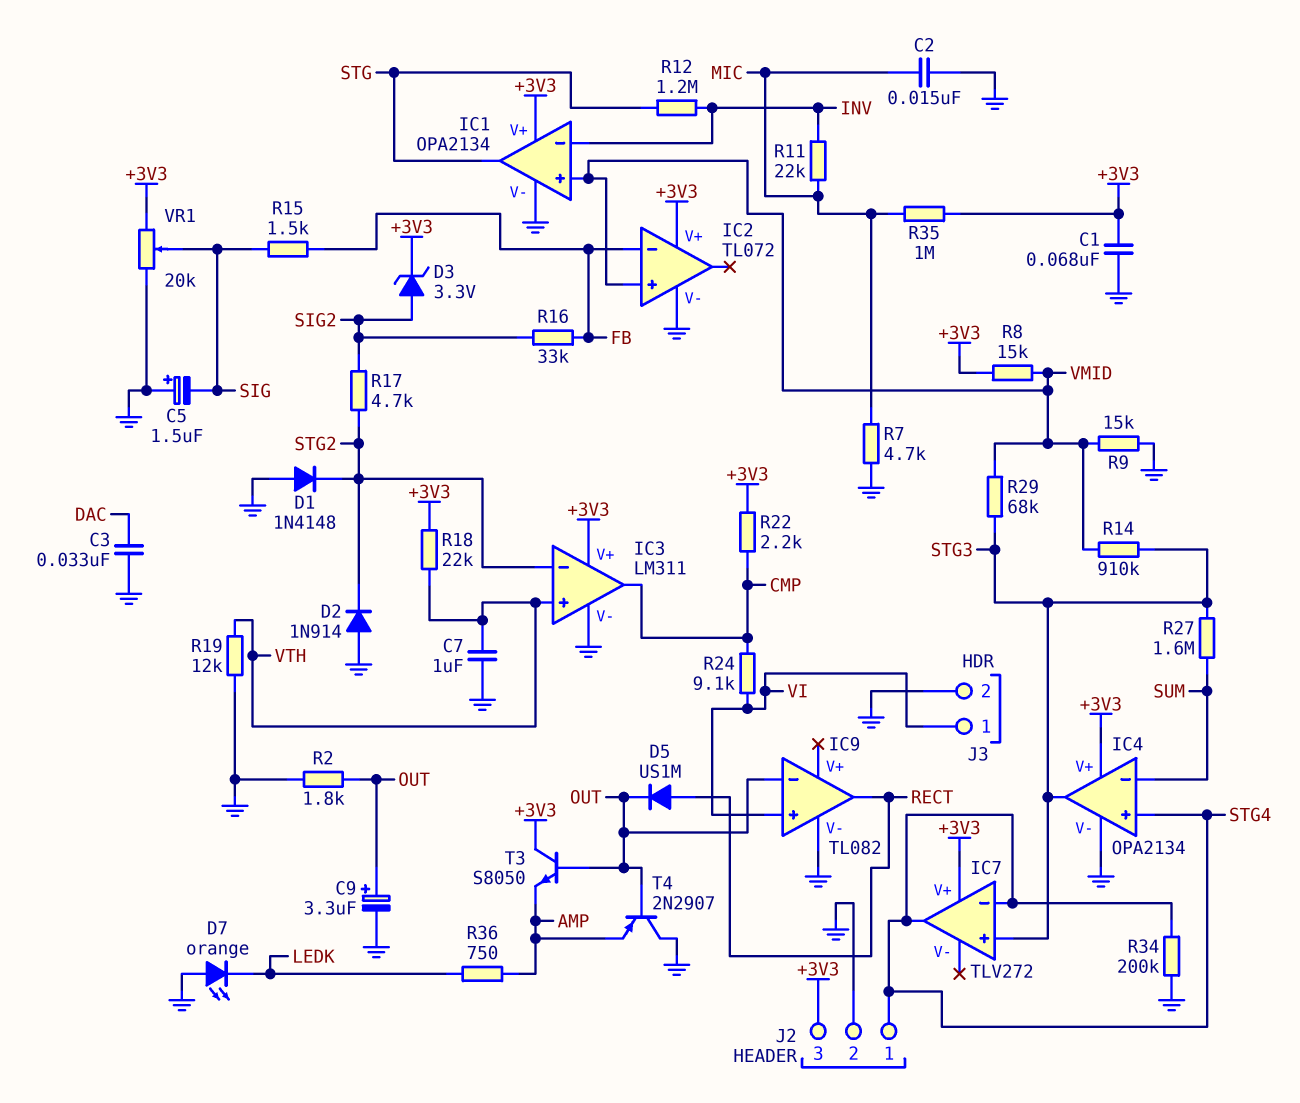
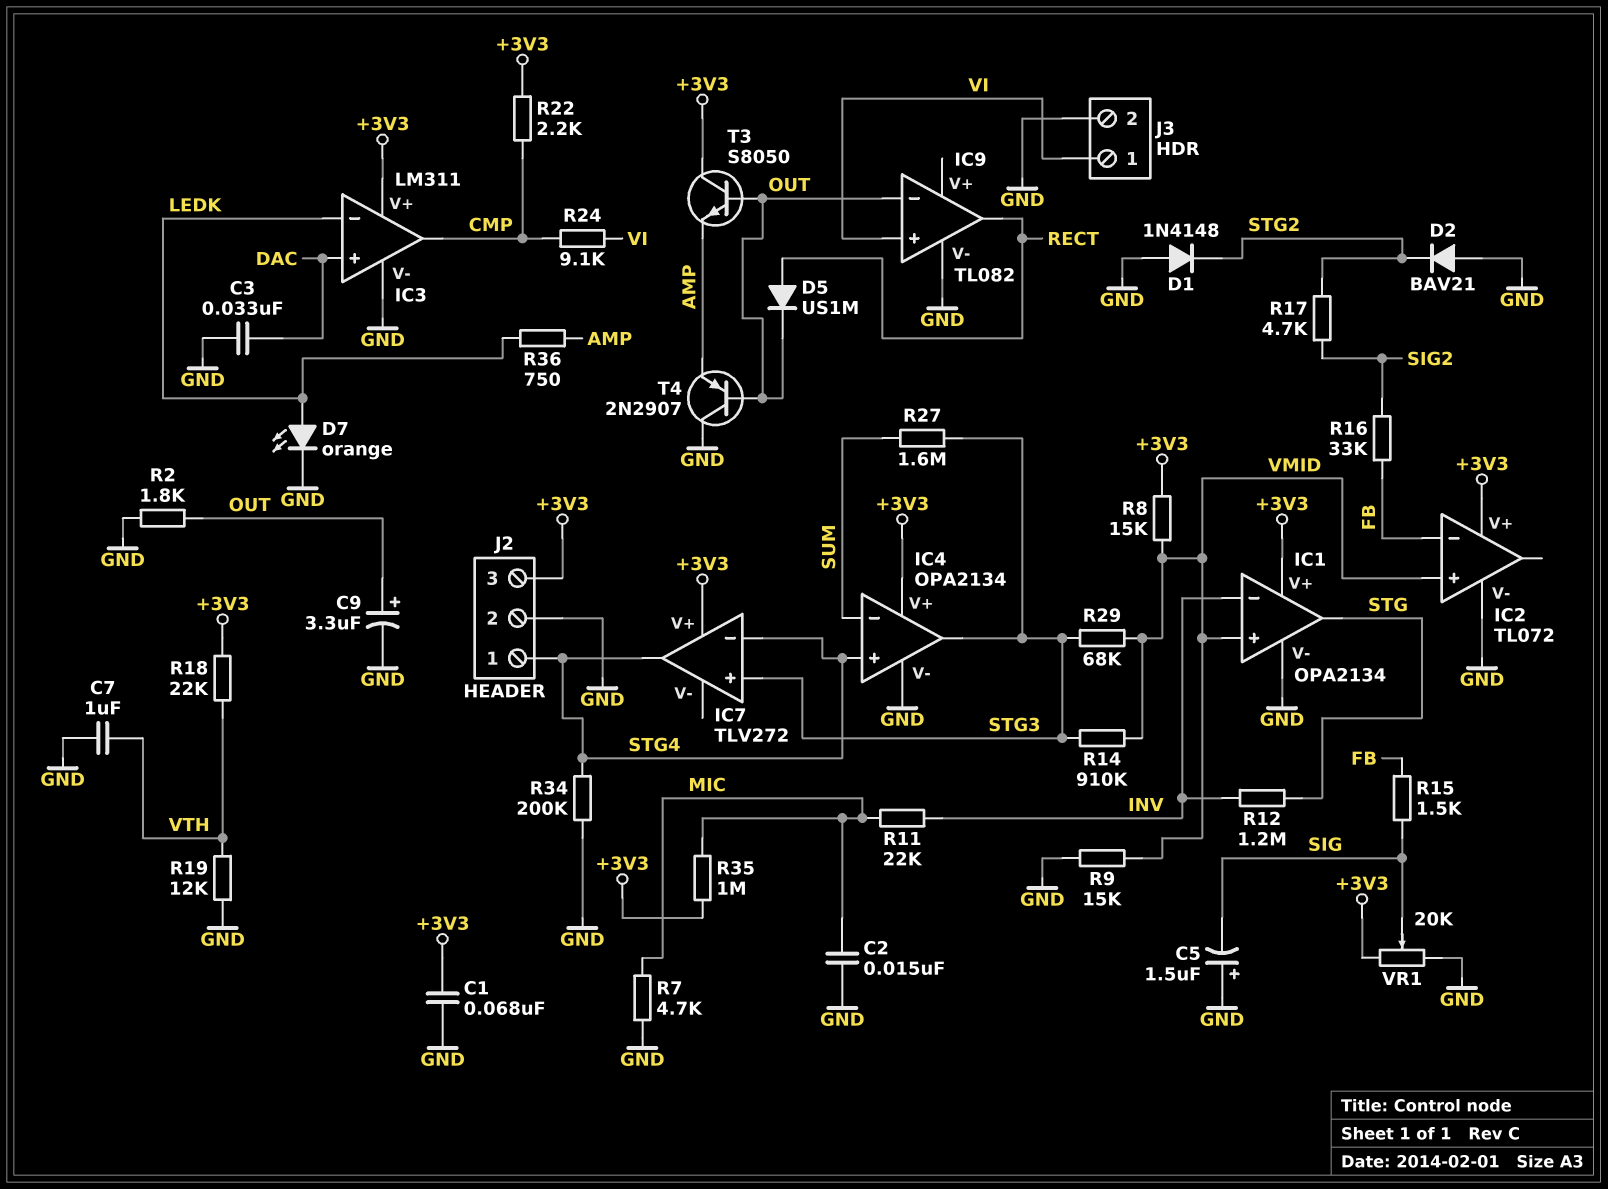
D2: diode 1N914 (A GND, K STG2) -> diode BAV21 (A GND, K STG2)
D3: zener 3.3V (A SIG2, K +3V3) -> none
D7: LED orange (A GND, K LEDK) -> LED orange (A LEDK, K GND)
IC3 pin in+: VTH -> DAC
IC3 pin in-: STG2 -> LEDK

